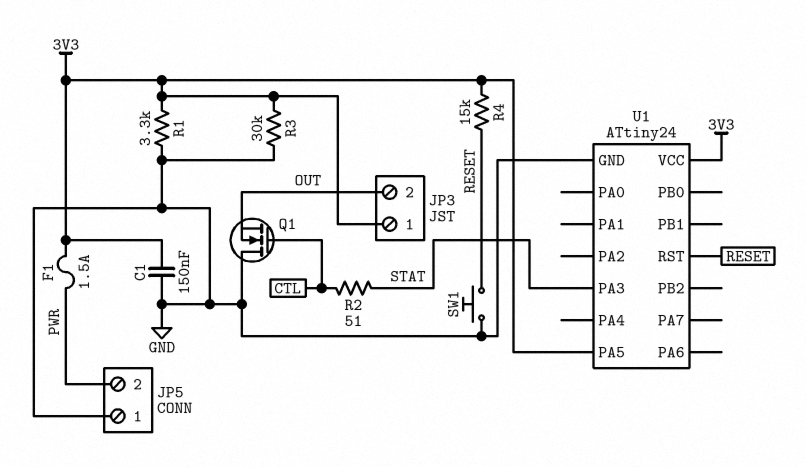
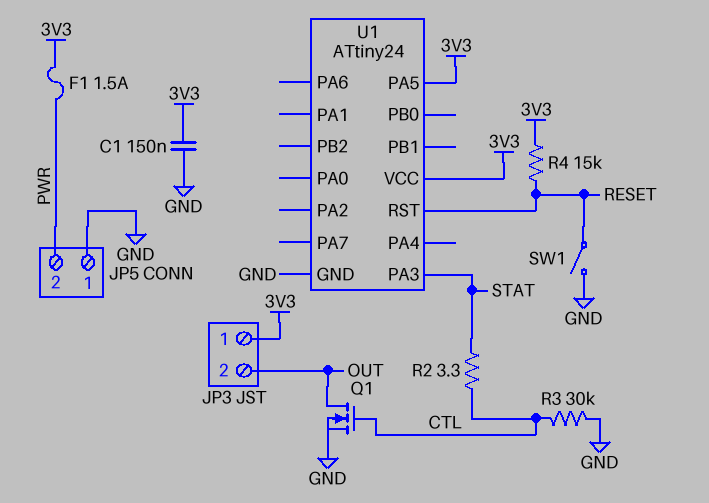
Q1: NMOS (G CTL, D GND, S OUT) -> NMOS (G CTL, D OUT, S GND)
R1: 3.3k (3V3, GND) -> none
R2: 51 (CTL, STAT) -> 3.3 (CTL, STAT)
R3: 30k (3V3, GND) -> 30k (CTL, GND)
SW1: button (GND, RESET) -> switch (GND, RESET)

